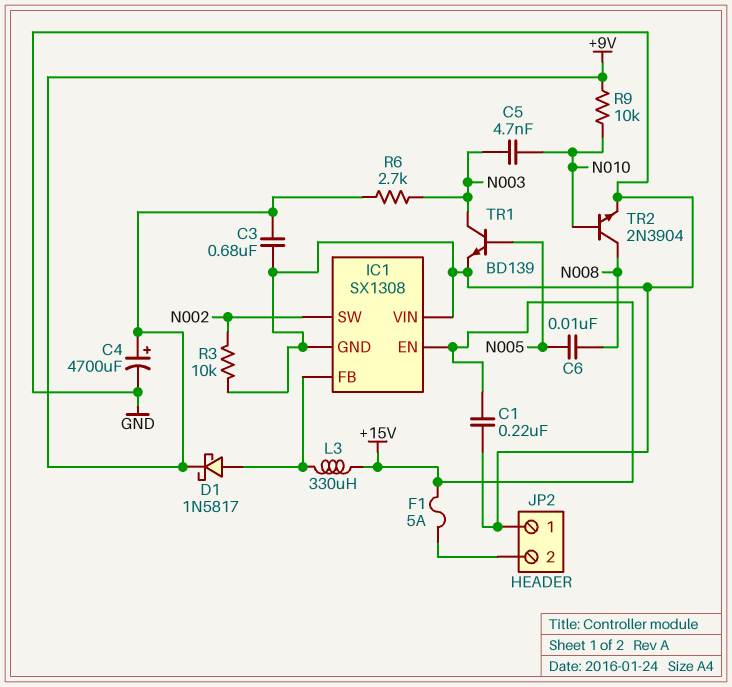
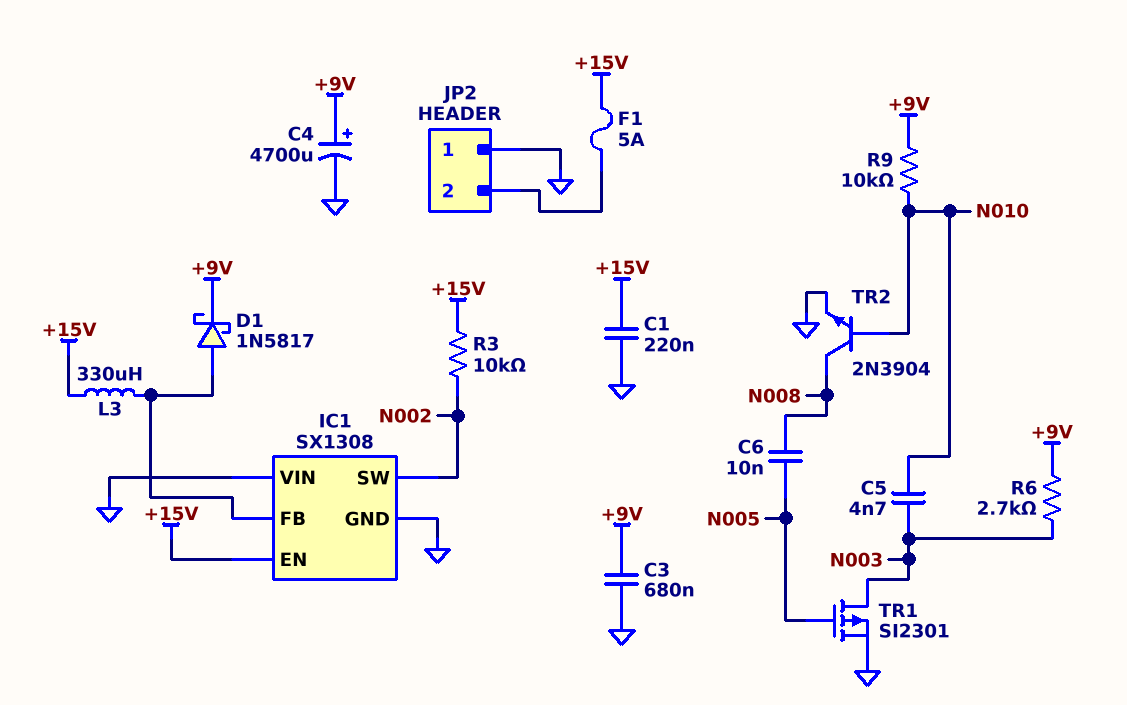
R3: 10k (GND, N002) -> 10k (+15V, N002)
TR1: NPN BD139 (B N005, C N003, E GND) -> PMOS SI2301 (G N005, D N003, S GND)

